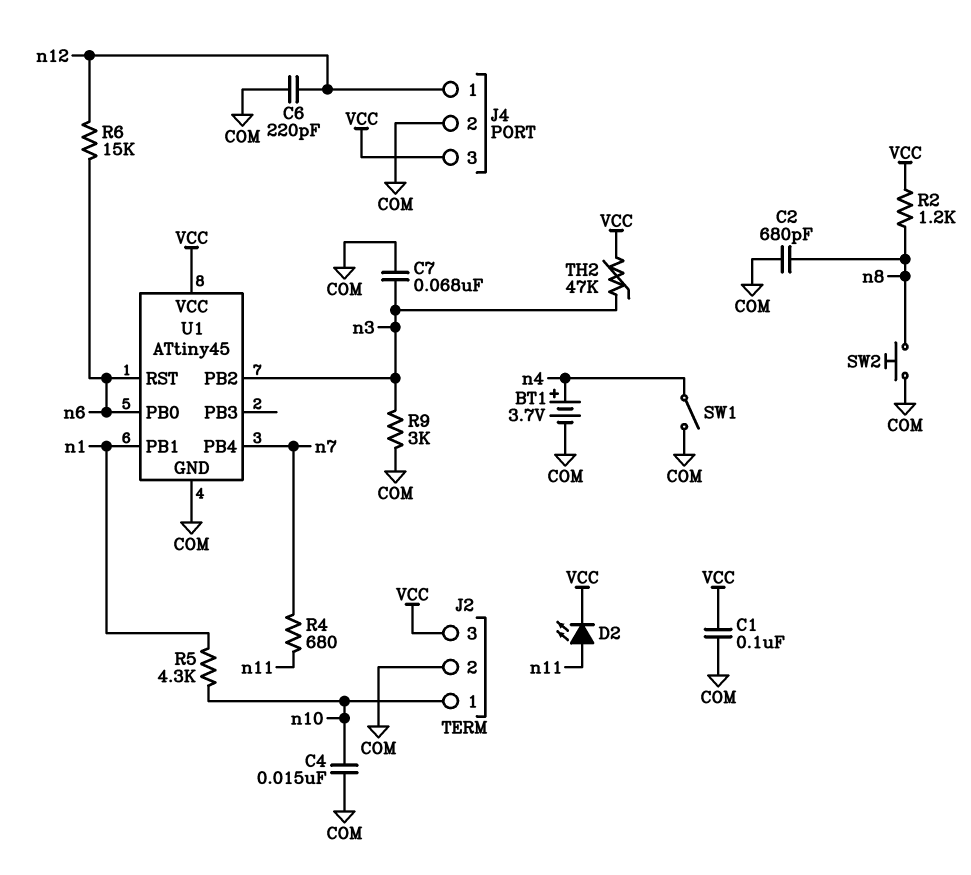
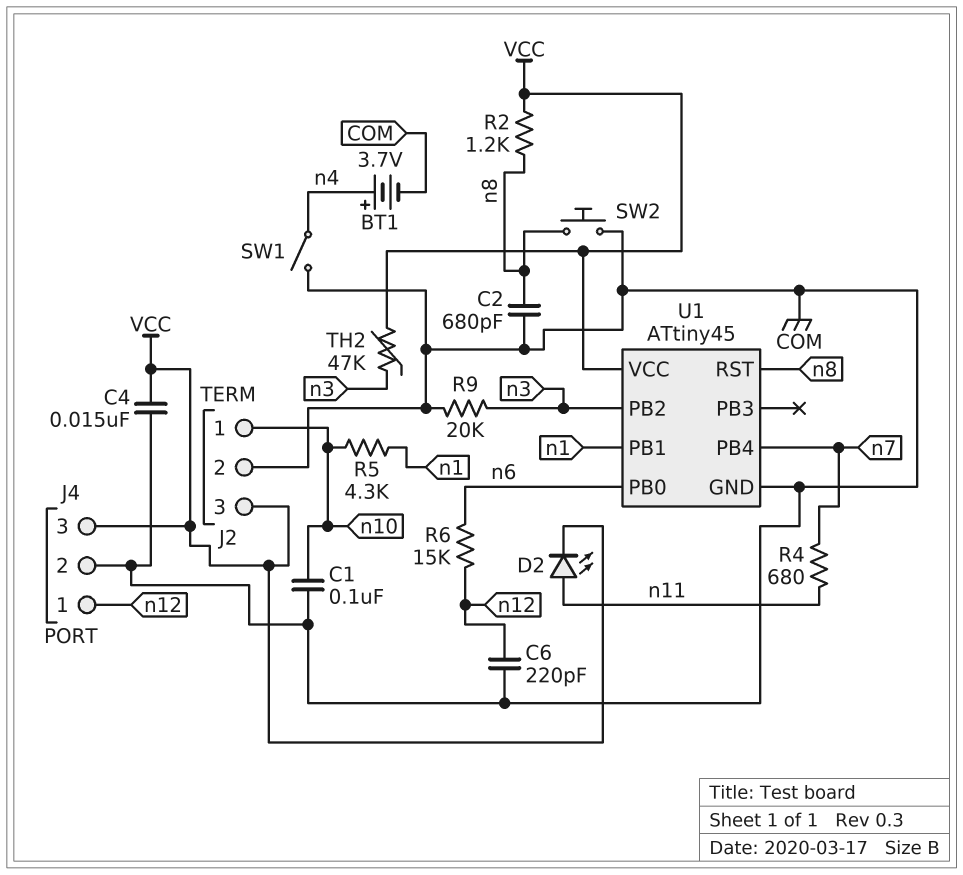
C1: 100nF (COM, VCC) -> 100nF (COM, n10)
C4: 15nF (COM, n10) -> 15nF (COM, VCC)
C7: 68nF (COM, n3) -> none
R9: 3k (COM, n3) -> 20k (COM, n3)
U1 pin RST: n6 -> n8

